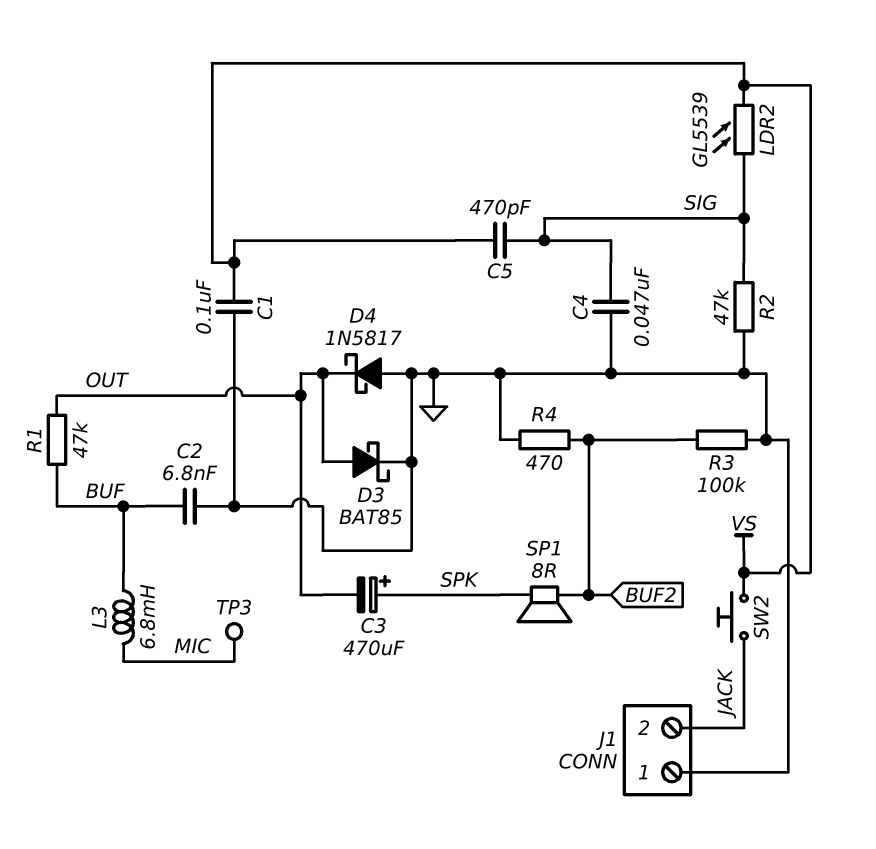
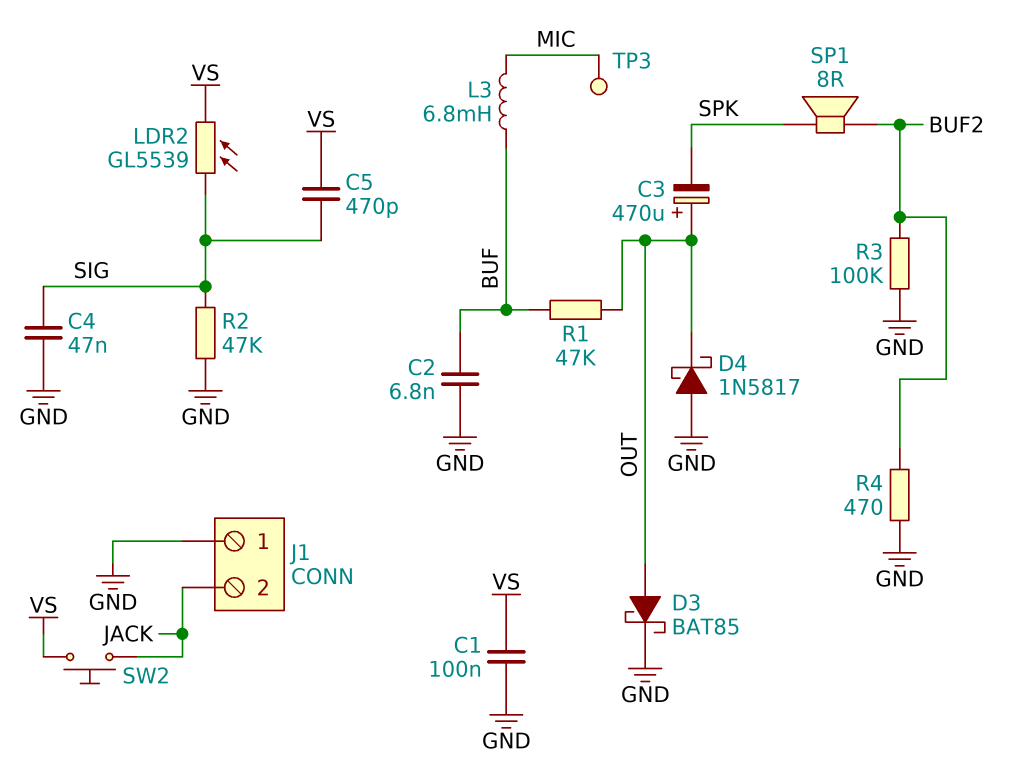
C3: 470uF (plus SPK, minus OUT) -> 470uF (plus OUT, minus SPK)

